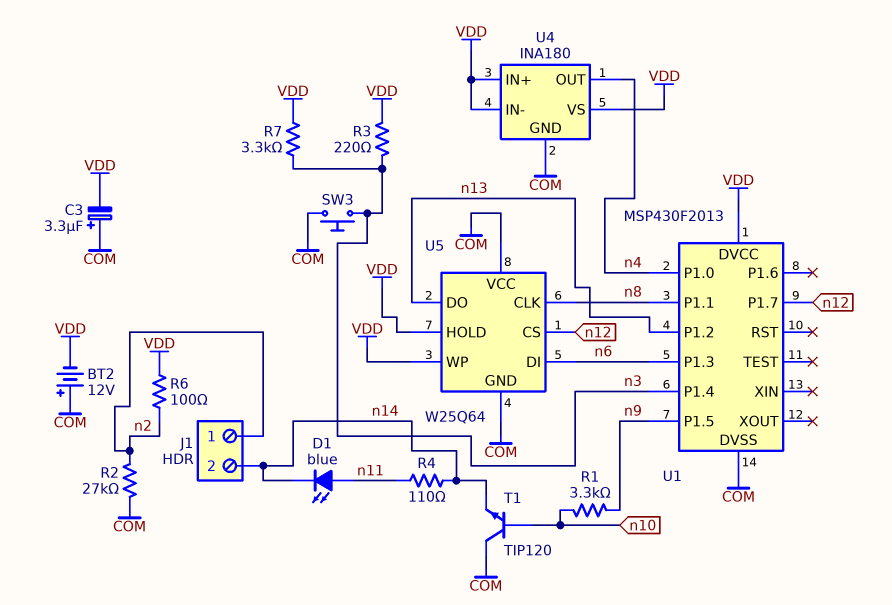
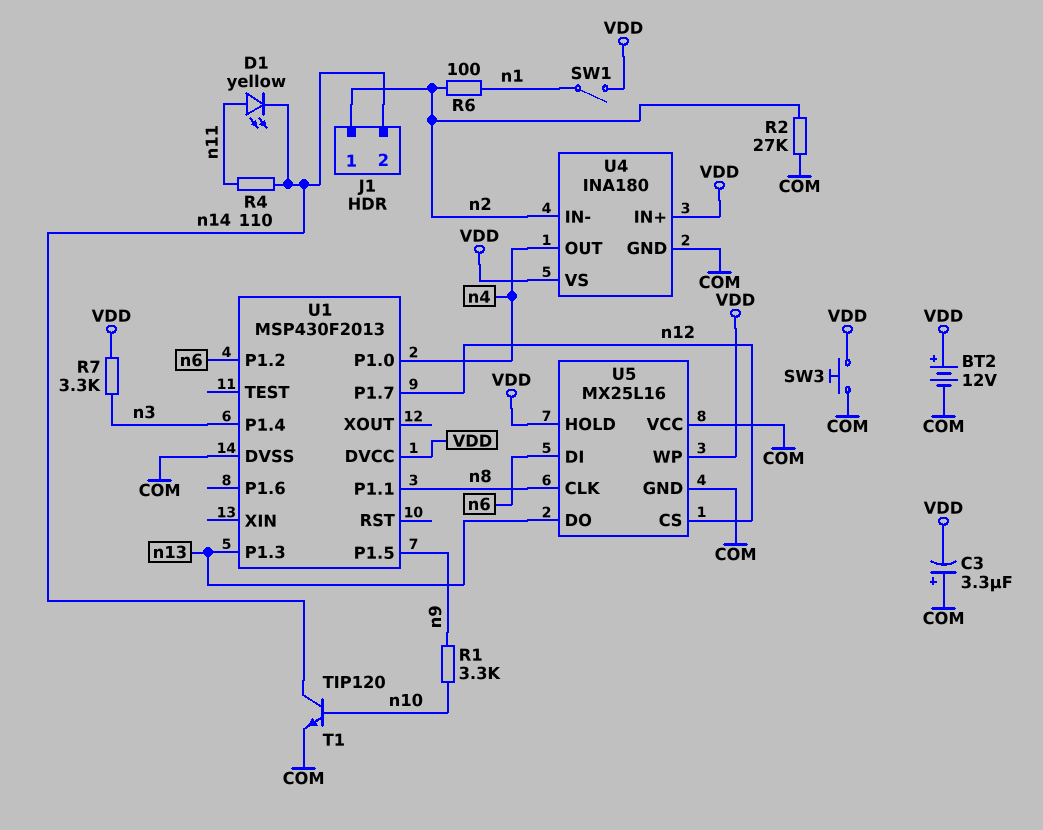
BT2: 12V (plus COM, minus VDD) -> 12V (plus VDD, minus COM)
D1: LED blue (A n11, K n14) -> LED yellow (A n11, K n14)
R3: 220 (VDD, n3) -> none
R6: 100 (VDD, n2) -> 100 (n1, n2)
SW1: none -> switch (VDD, n1)
SW3: button (COM, n3) -> button (COM, VDD)
T1: NPN TIP120 (B n10, C COM, E n14) -> NPN TIP120 (B n10, C n14, E COM)
U1 pin P1.2: n13 -> n6
U1 pin P1.3: n6 -> n13
U4 pin IN-: VDD -> n2
U5: W25Q64 -> MX25L16

